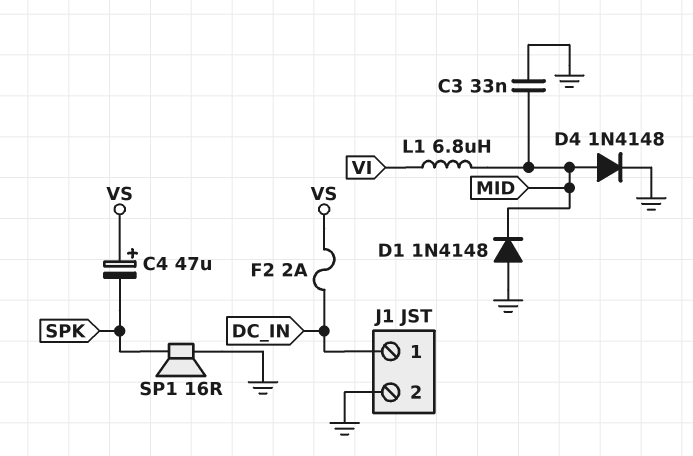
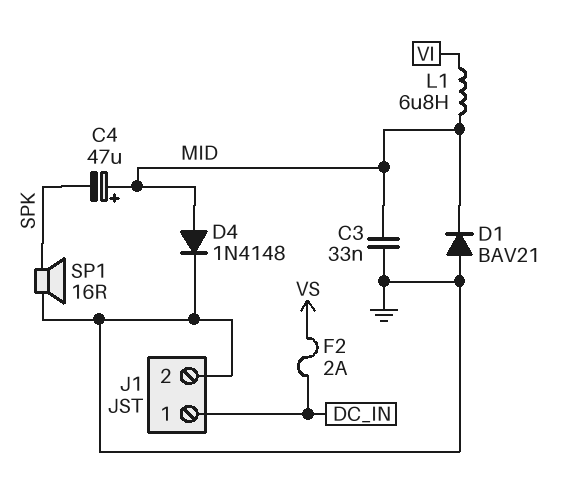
C4: 47uF (plus VS, minus SPK) -> 47uF (plus MID, minus SPK)
D1: diode 1N4148 (A GND, K MID) -> diode BAV21 (A GND, K MID)

